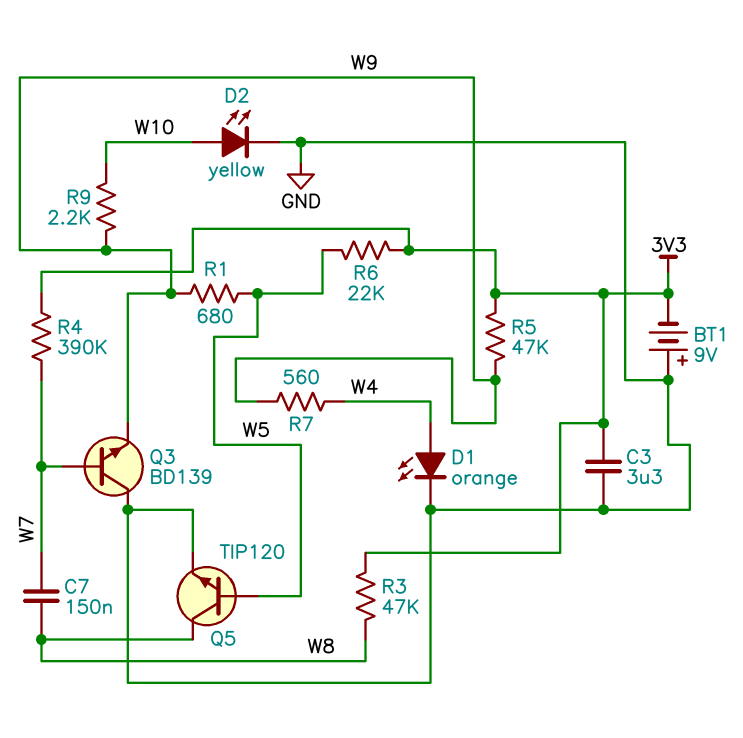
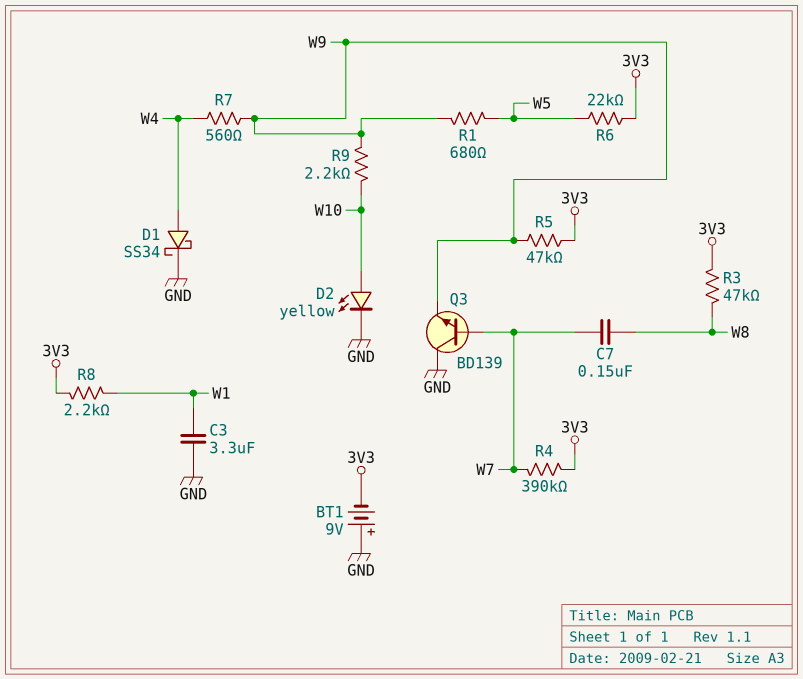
C3: 3.3uF (3V3, GND) -> 3.3uF (GND, W1)
D1: LED orange (A W4, K GND) -> schottky SS34 (A W4, K GND)
Q5: NPN TIP120 (B W5, C W8, E GND) -> none
R8: none -> 2.2k (3V3, W1)

